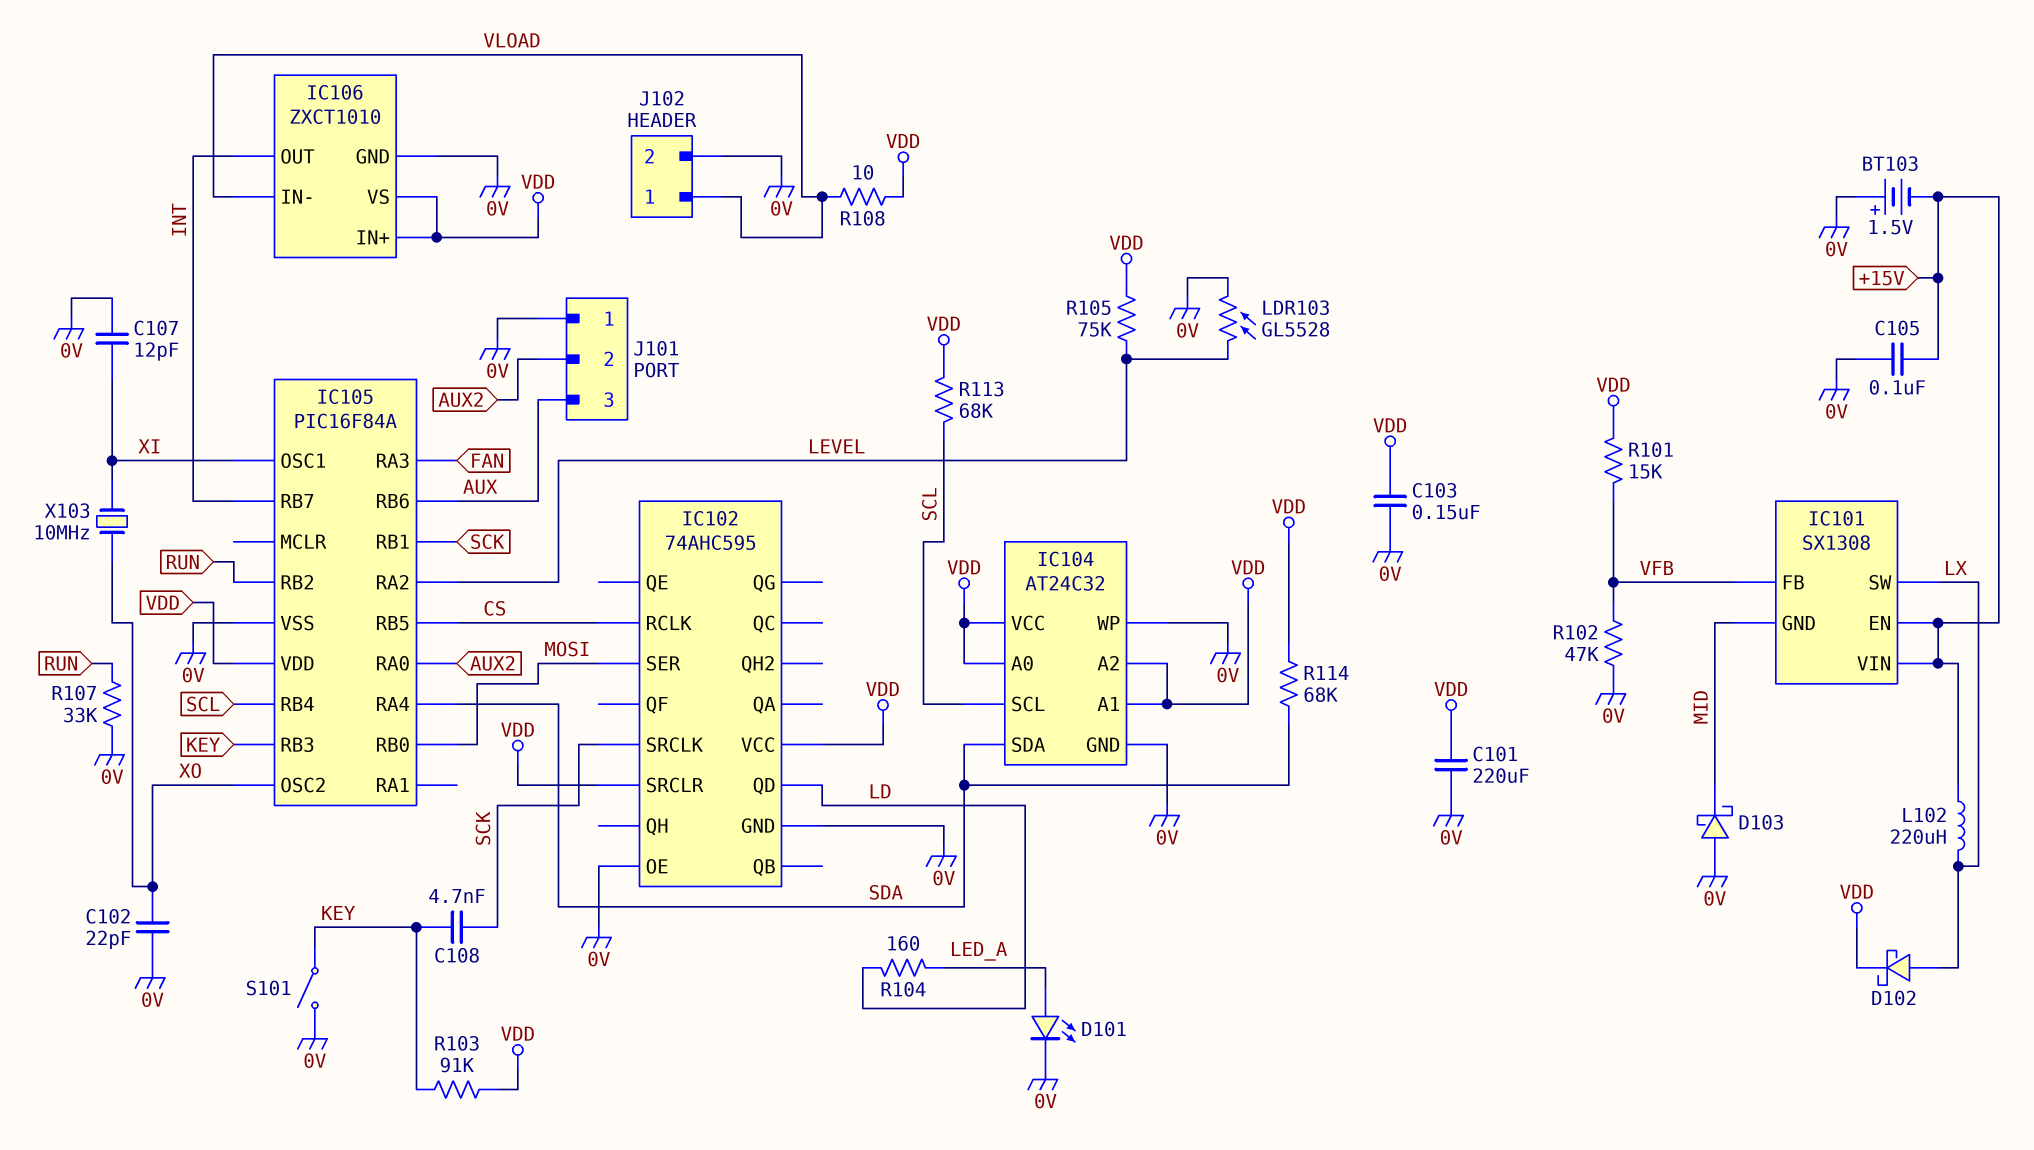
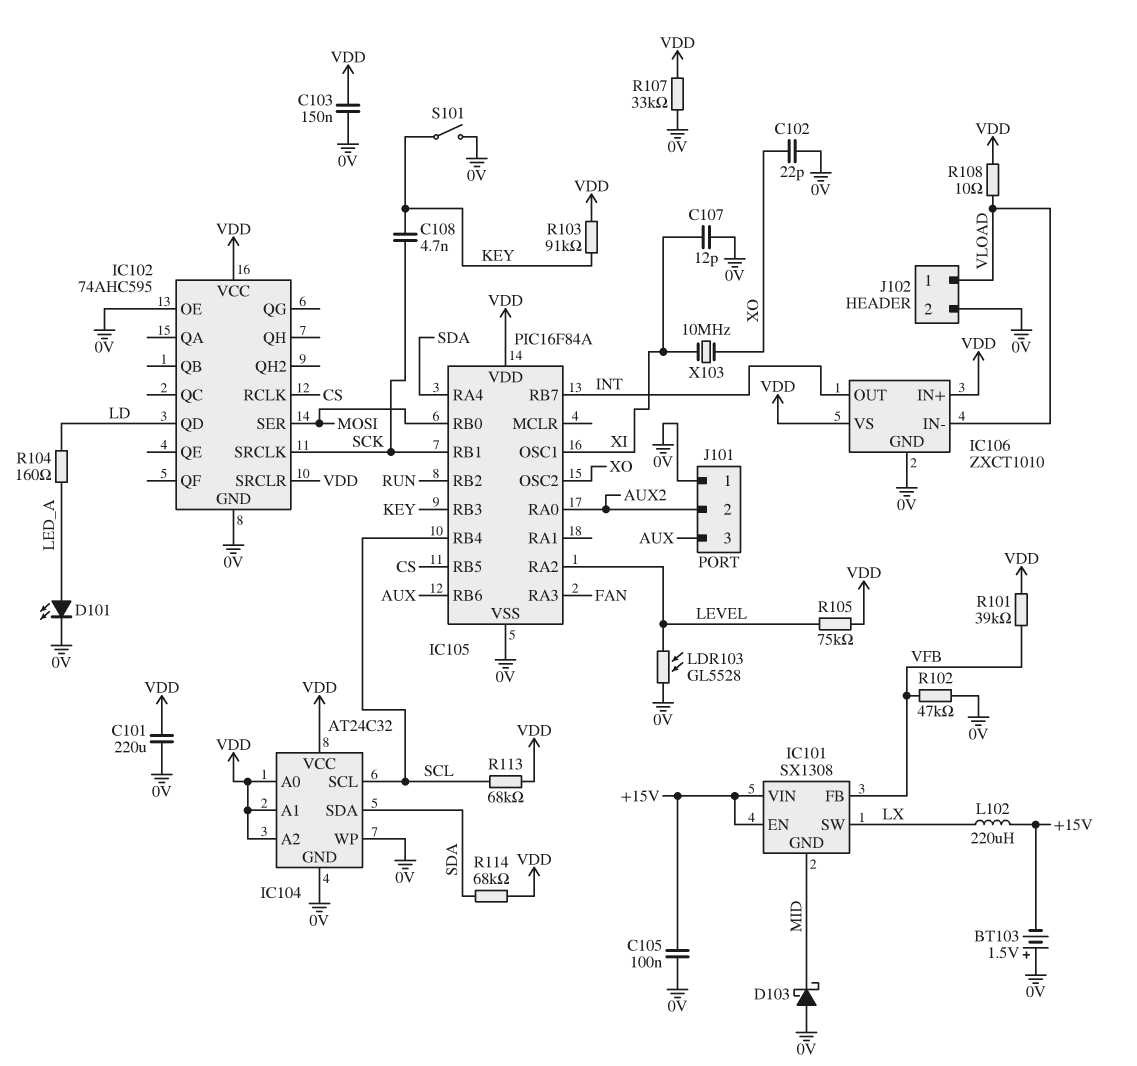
D102: schottky (A LX, K VDD) -> none
R101: 15k (VDD, VFB) -> 39k (VDD, VFB)
R107: 33k (0V, RUN) -> 33k (0V, VDD)

